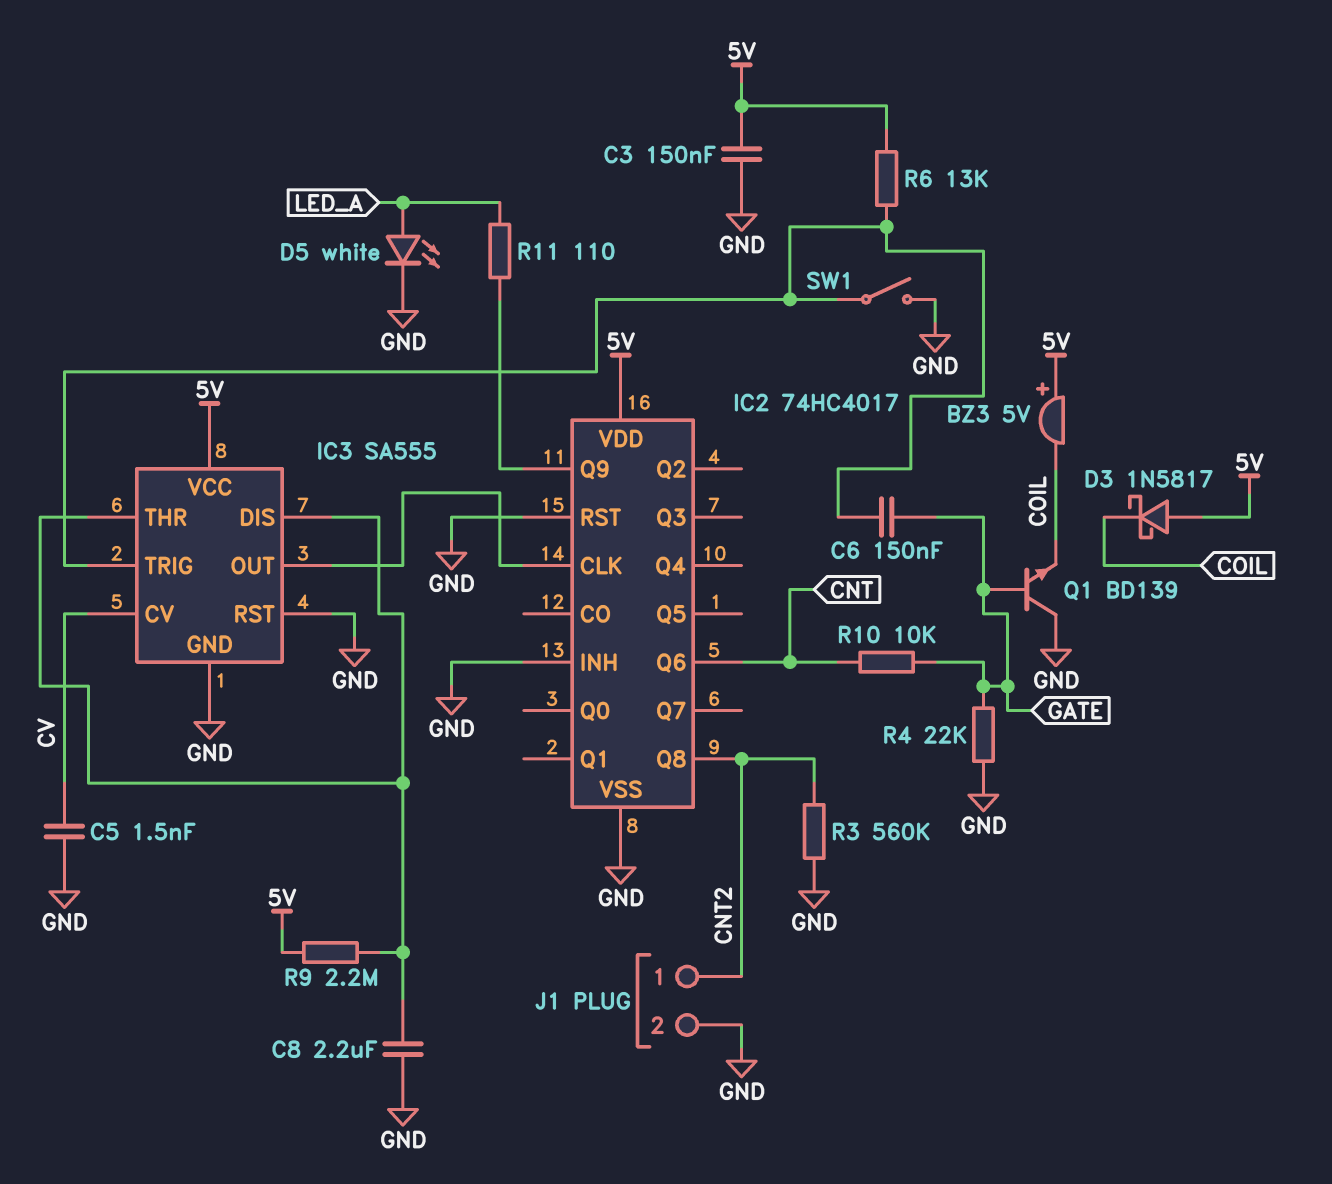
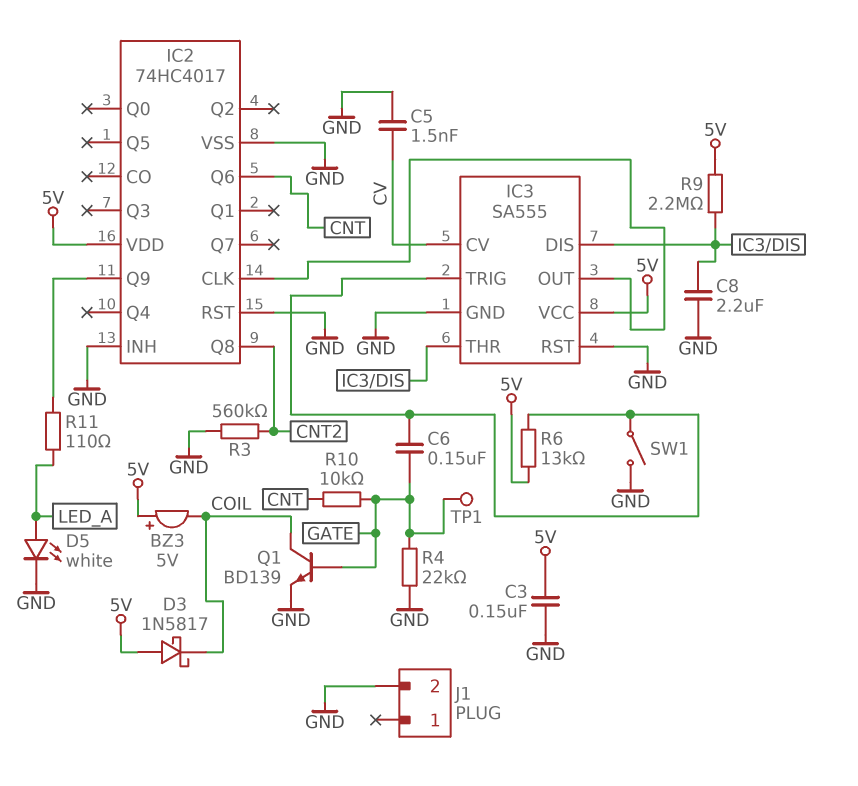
J1 pin 1: CNT2 -> none
Q1: NPN BD139 (B GATE, C GND, E COIL) -> NPN BD139 (B GATE, C COIL, E GND)
TP1: none -> test point (GATE)

